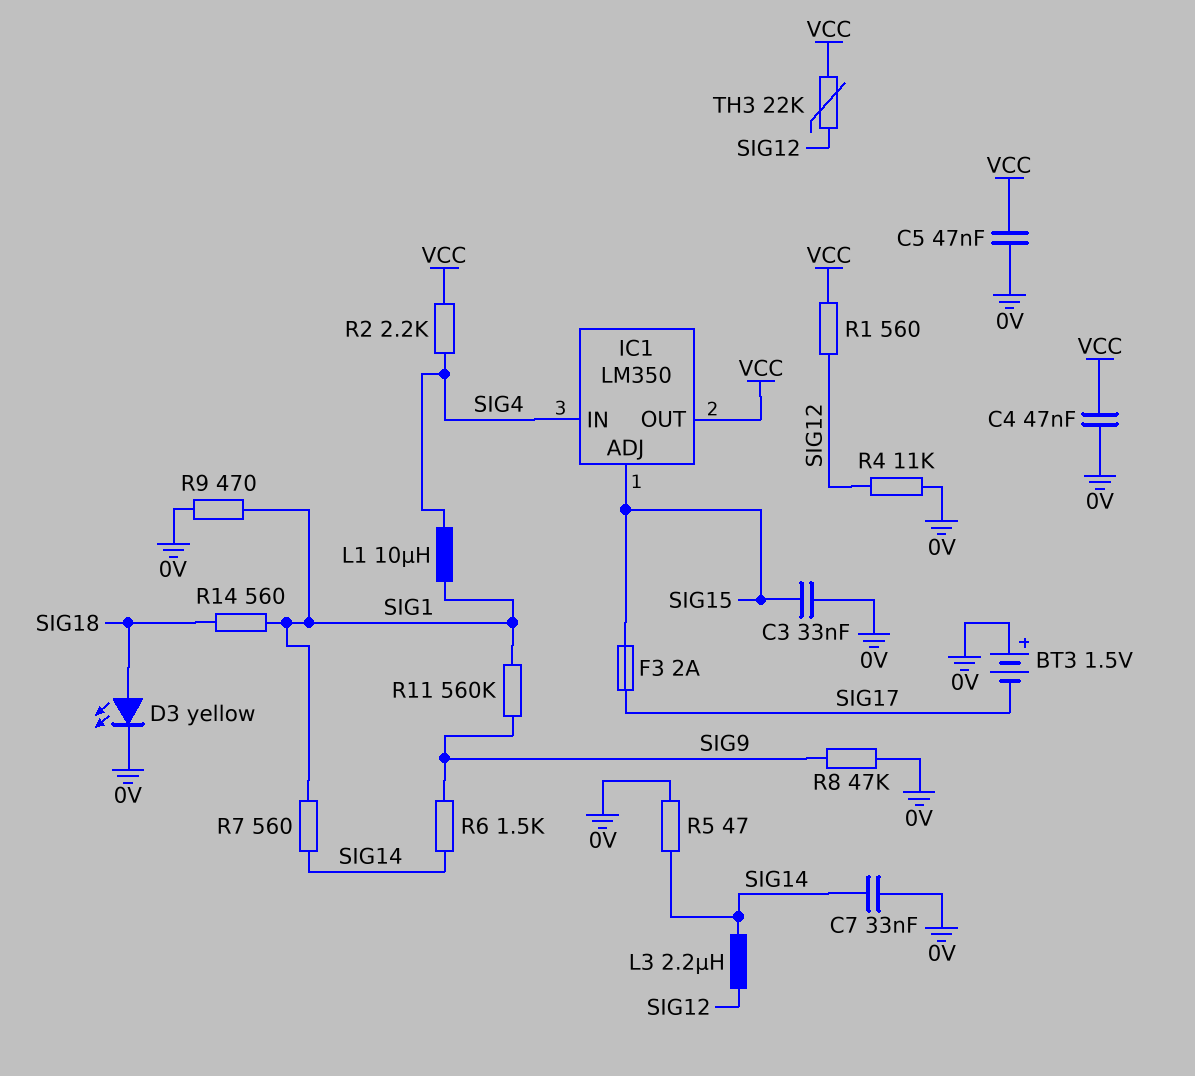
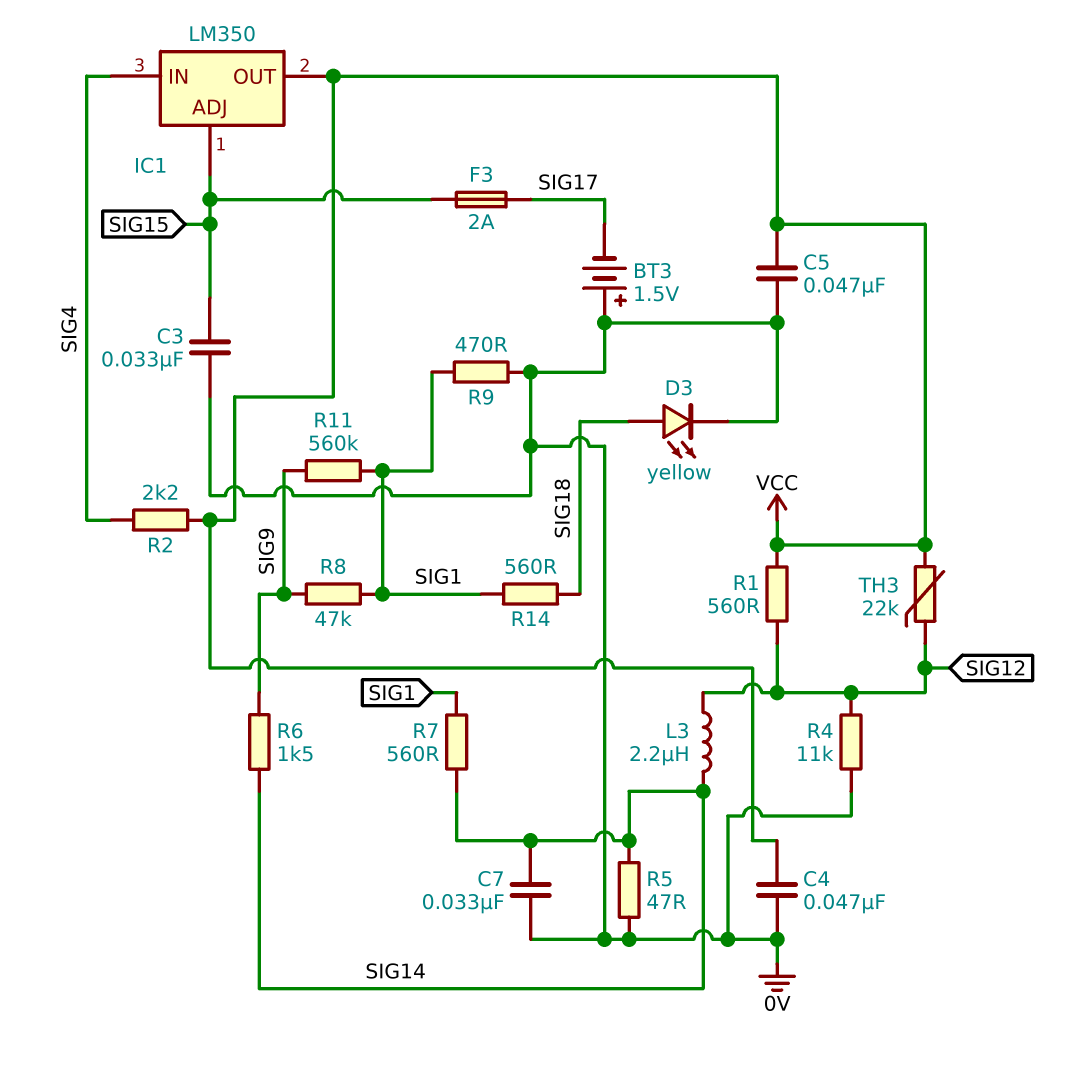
L1: 10uH (SIG1, SIG4) -> none
R8: 47k (0V, SIG9) -> 47k (SIG1, SIG9)

